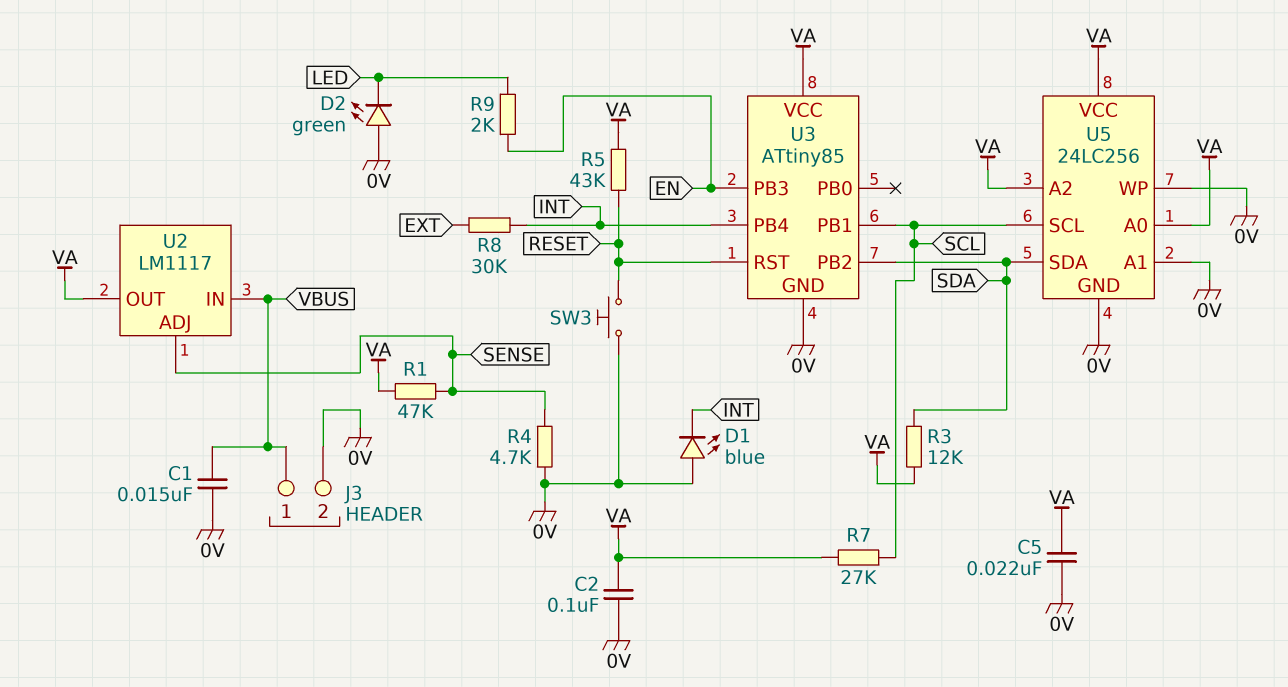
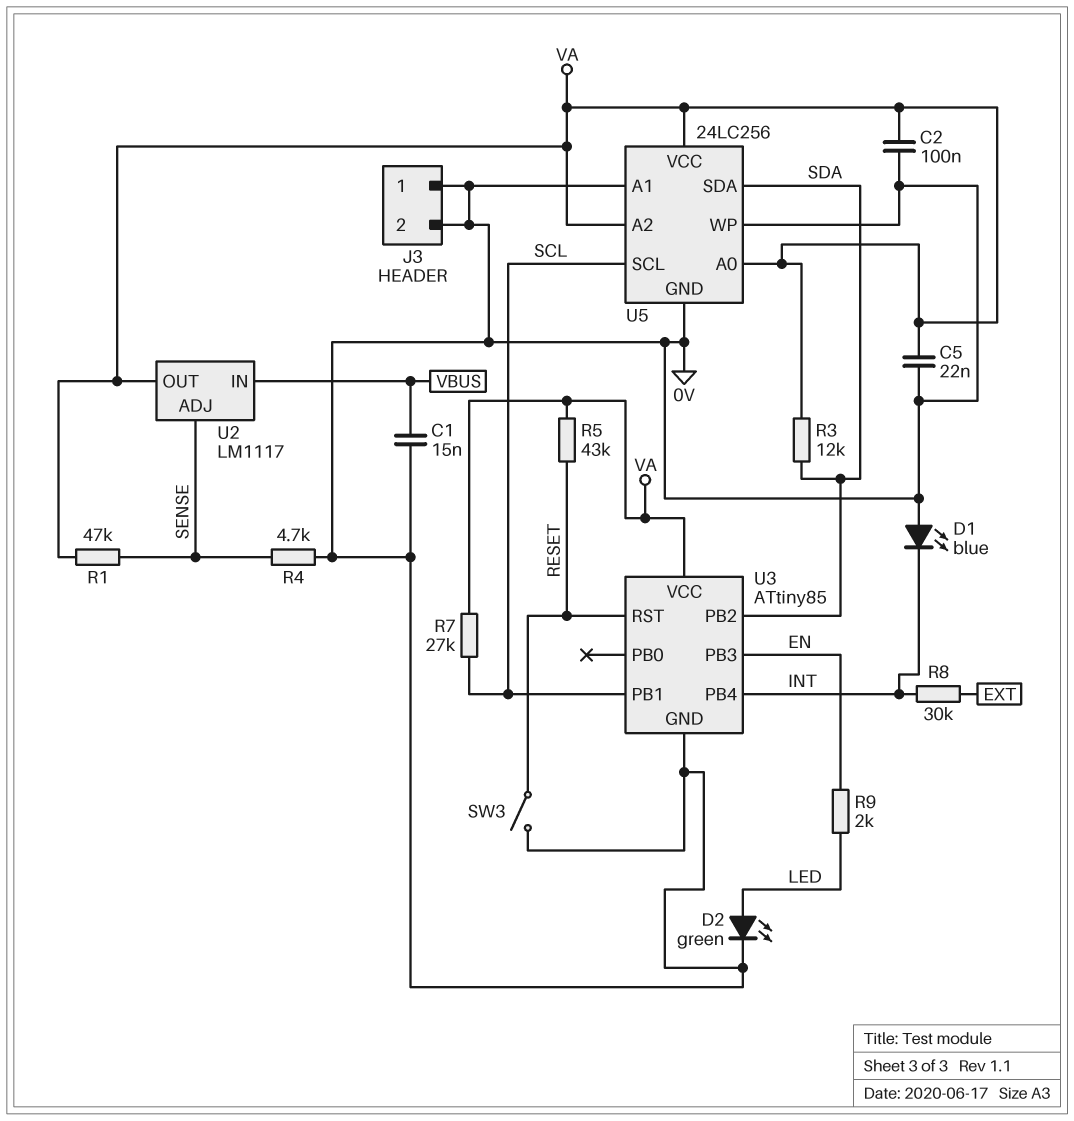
D2: LED green (A 0V, K LED) -> LED green (A LED, K 0V)
J3 pin 1: VBUS -> 0V
SW3: button (0V, RESET) -> switch (0V, RESET)

